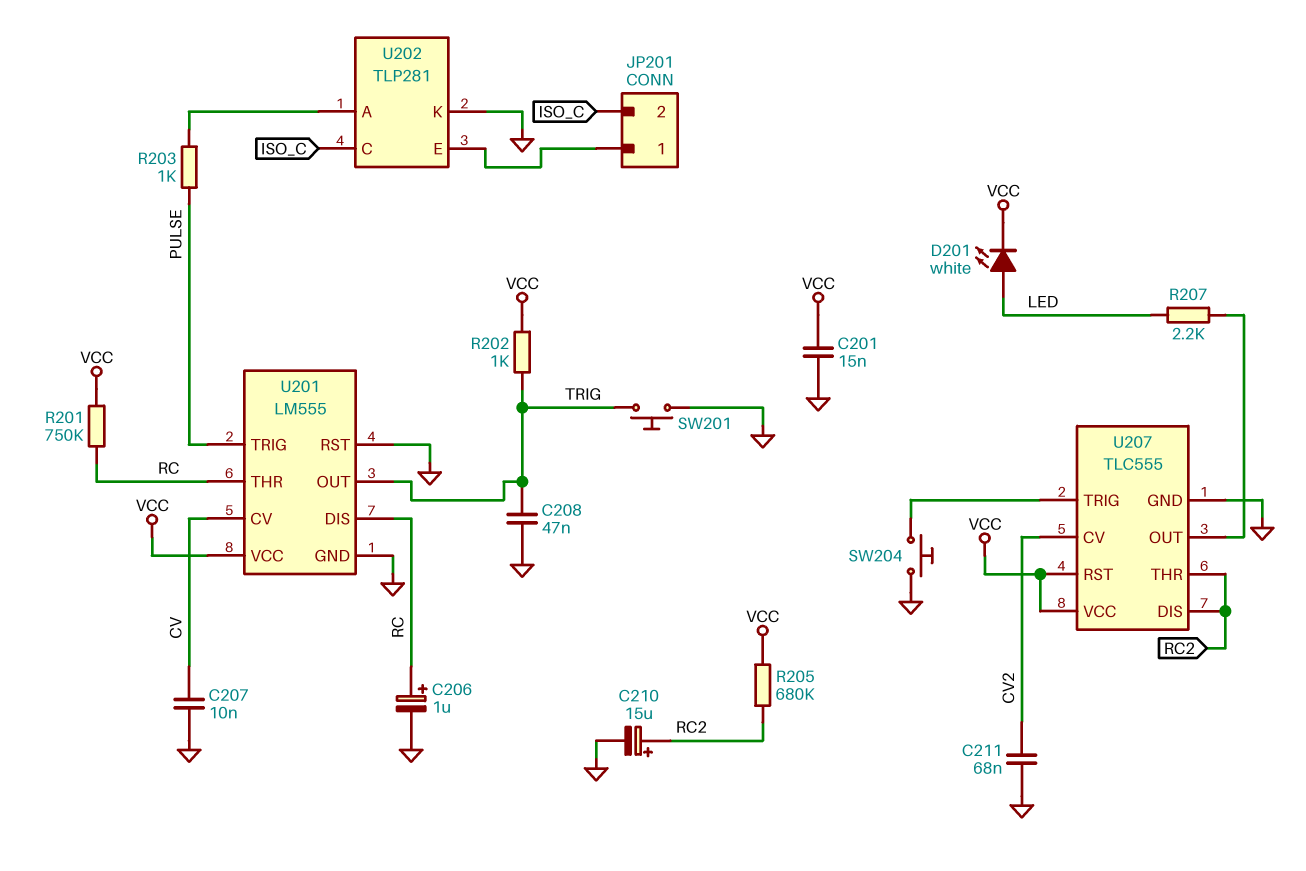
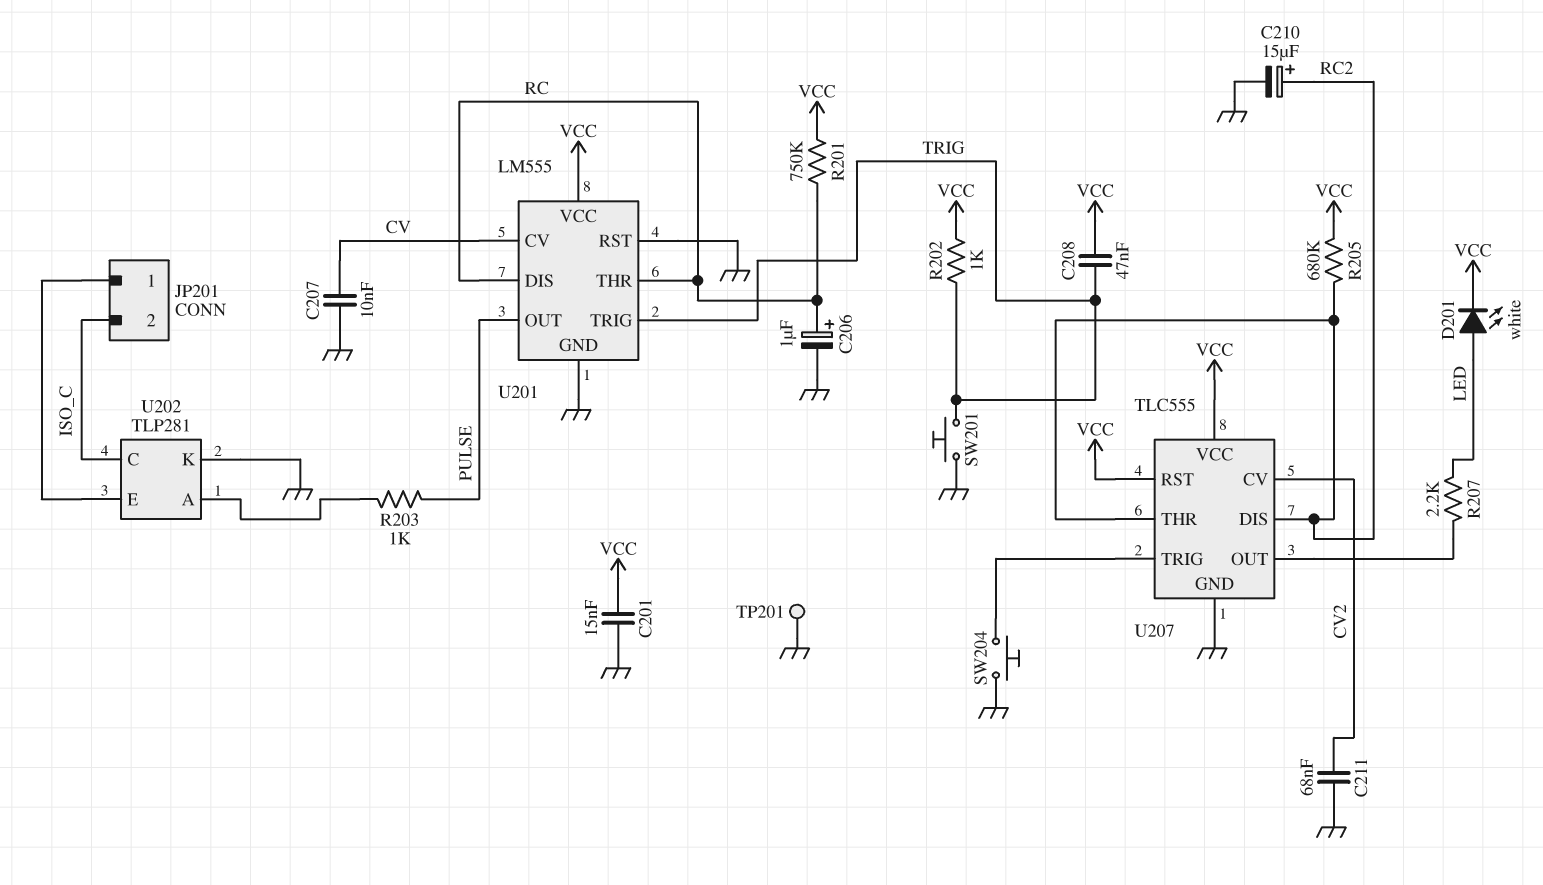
C208: 47nF (GND, TRIG) -> 47nF (TRIG, VCC)
TP201: none -> test point (GND)
U201 pin OUT: TRIG -> PULSE
U201 pin TRIG: PULSE -> TRIG

